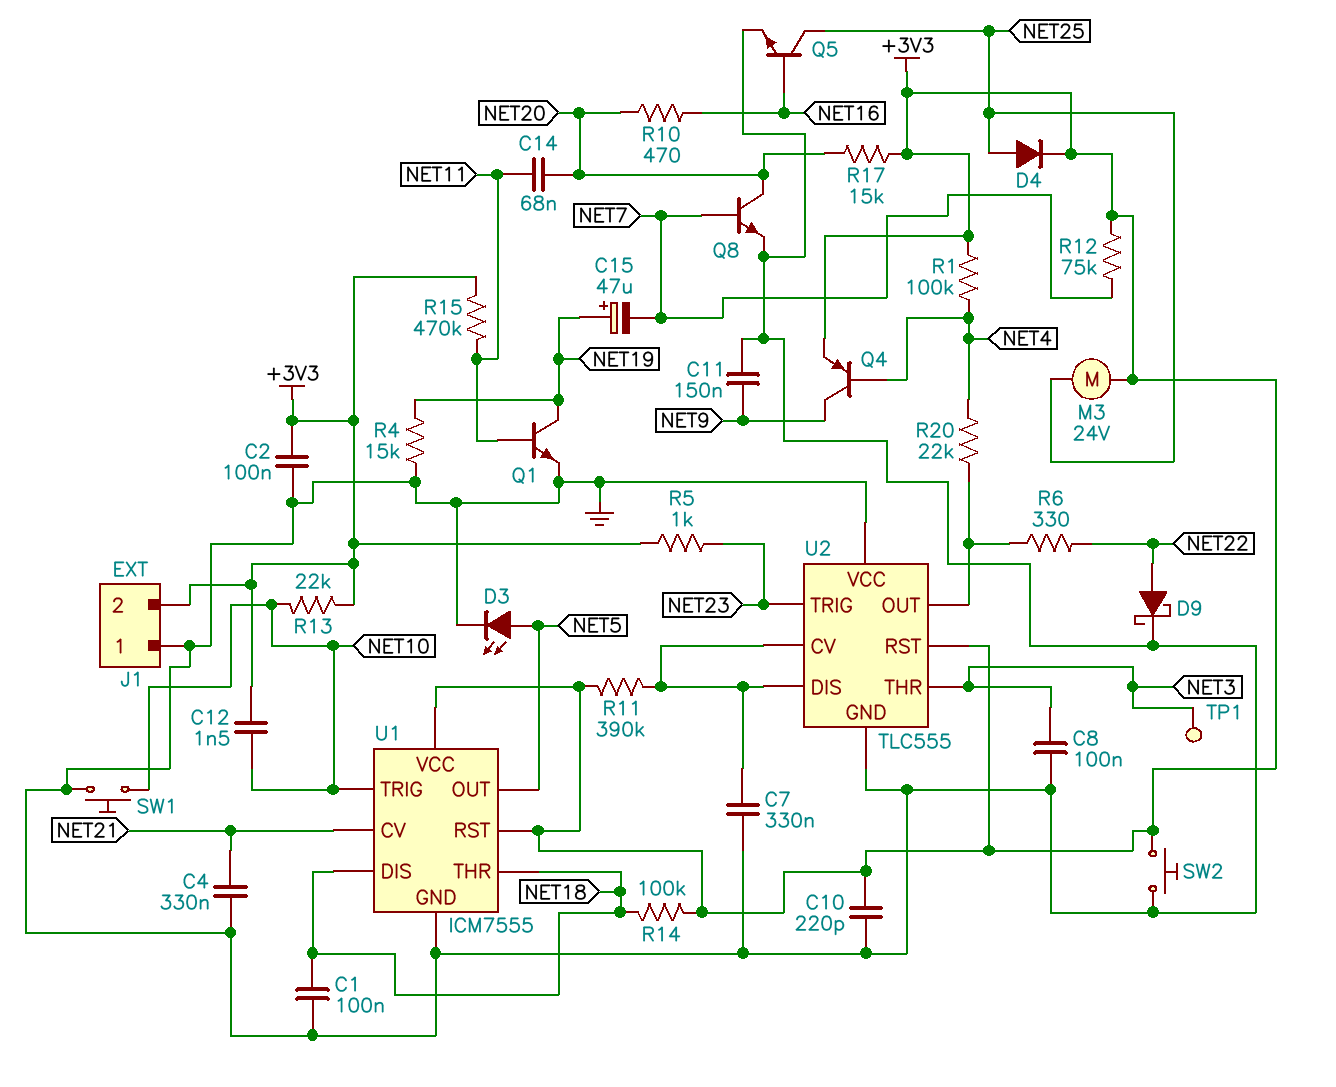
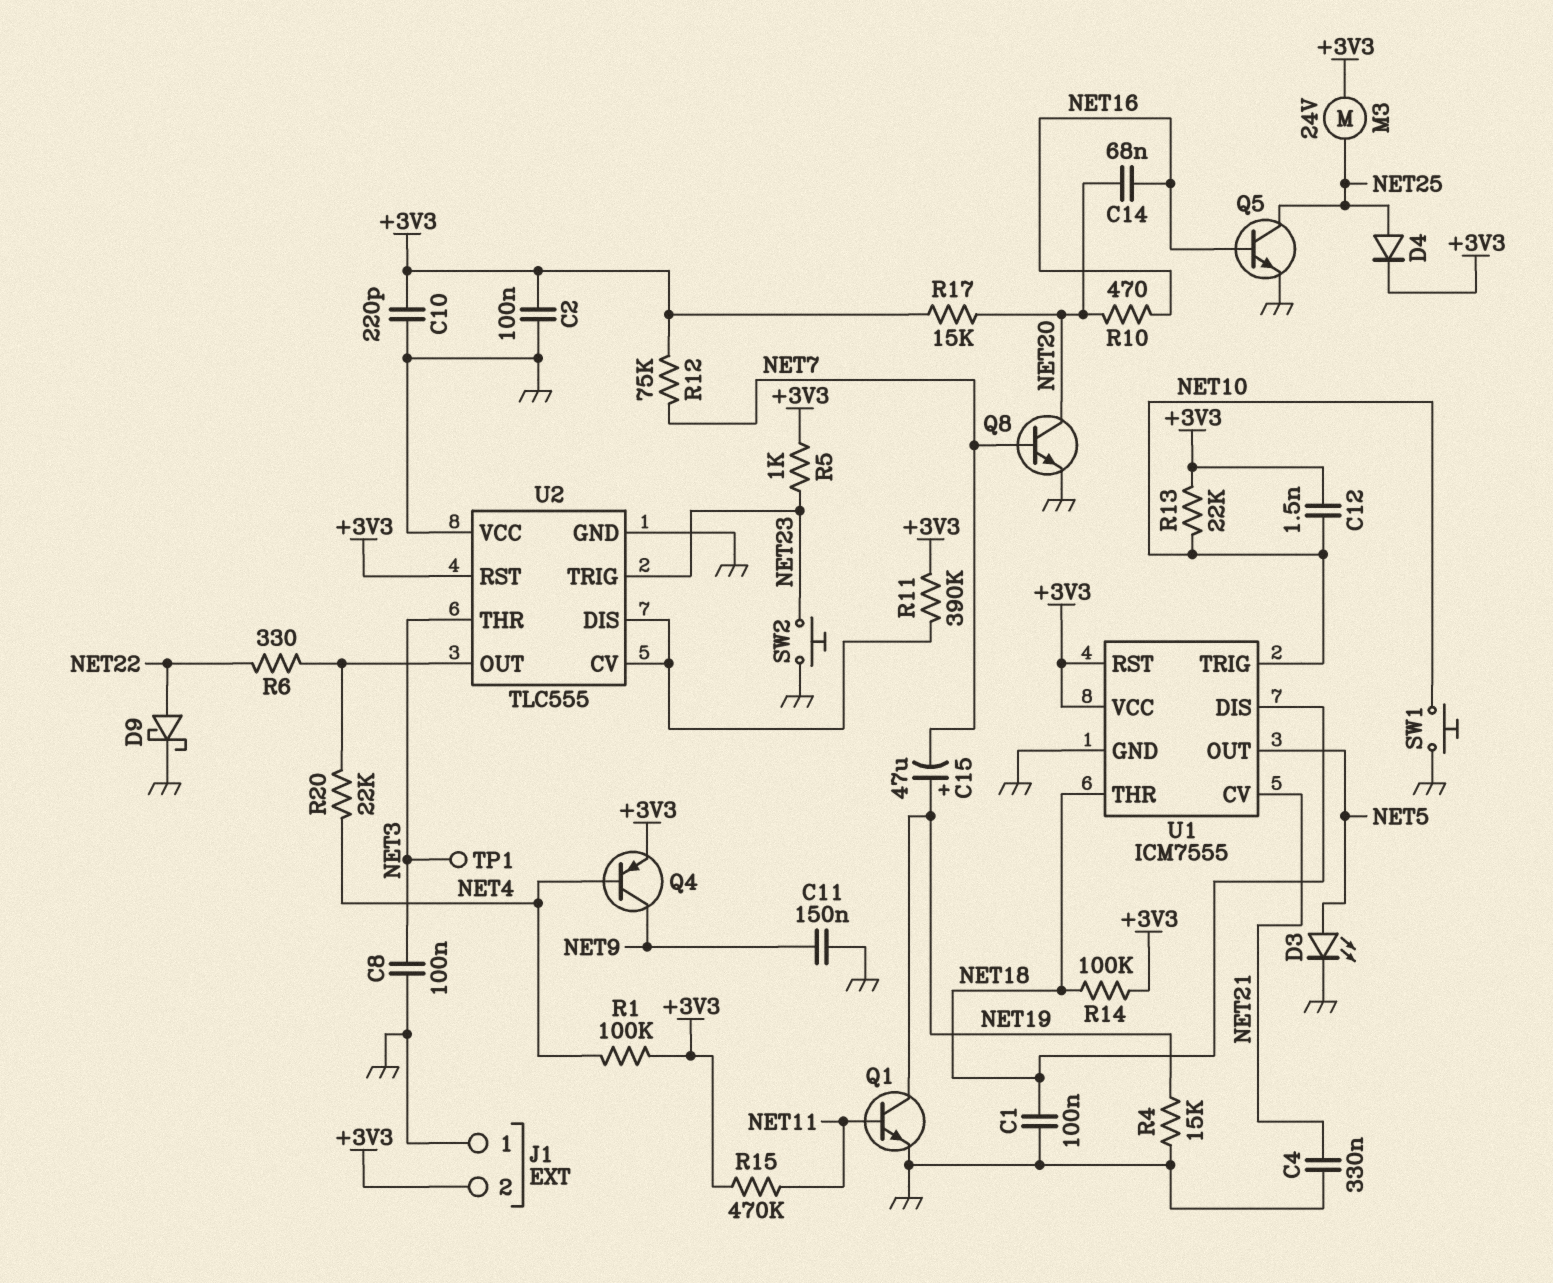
C7: 330nF (GND, U2/CV) -> none
C14: 68nF (NET11, NET20) -> 68nF (NET16, NET20)
SW2: button (+3V3, GND) -> button (GND, NET23)

